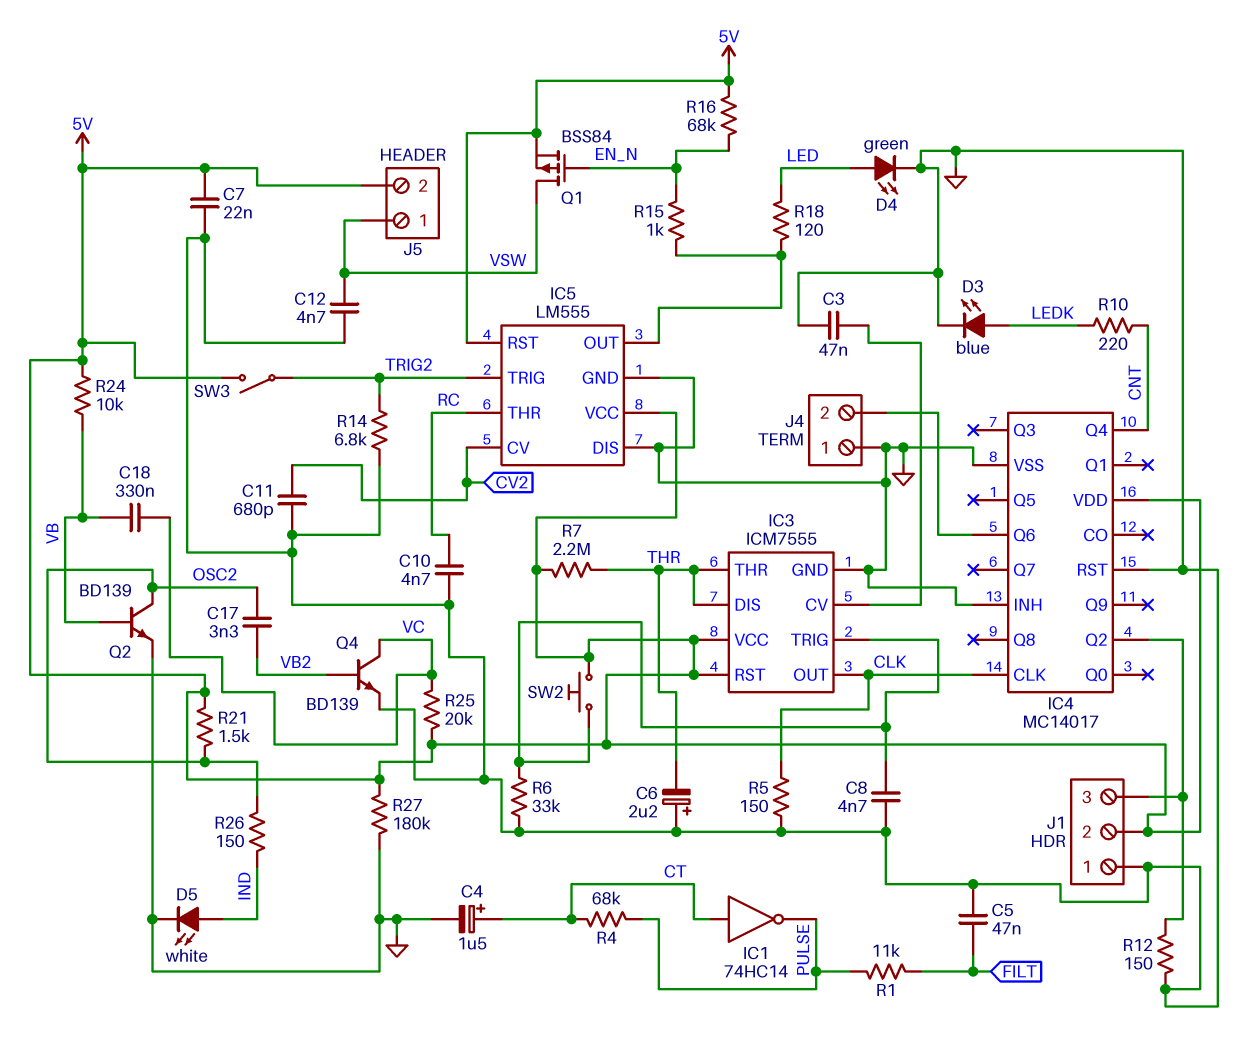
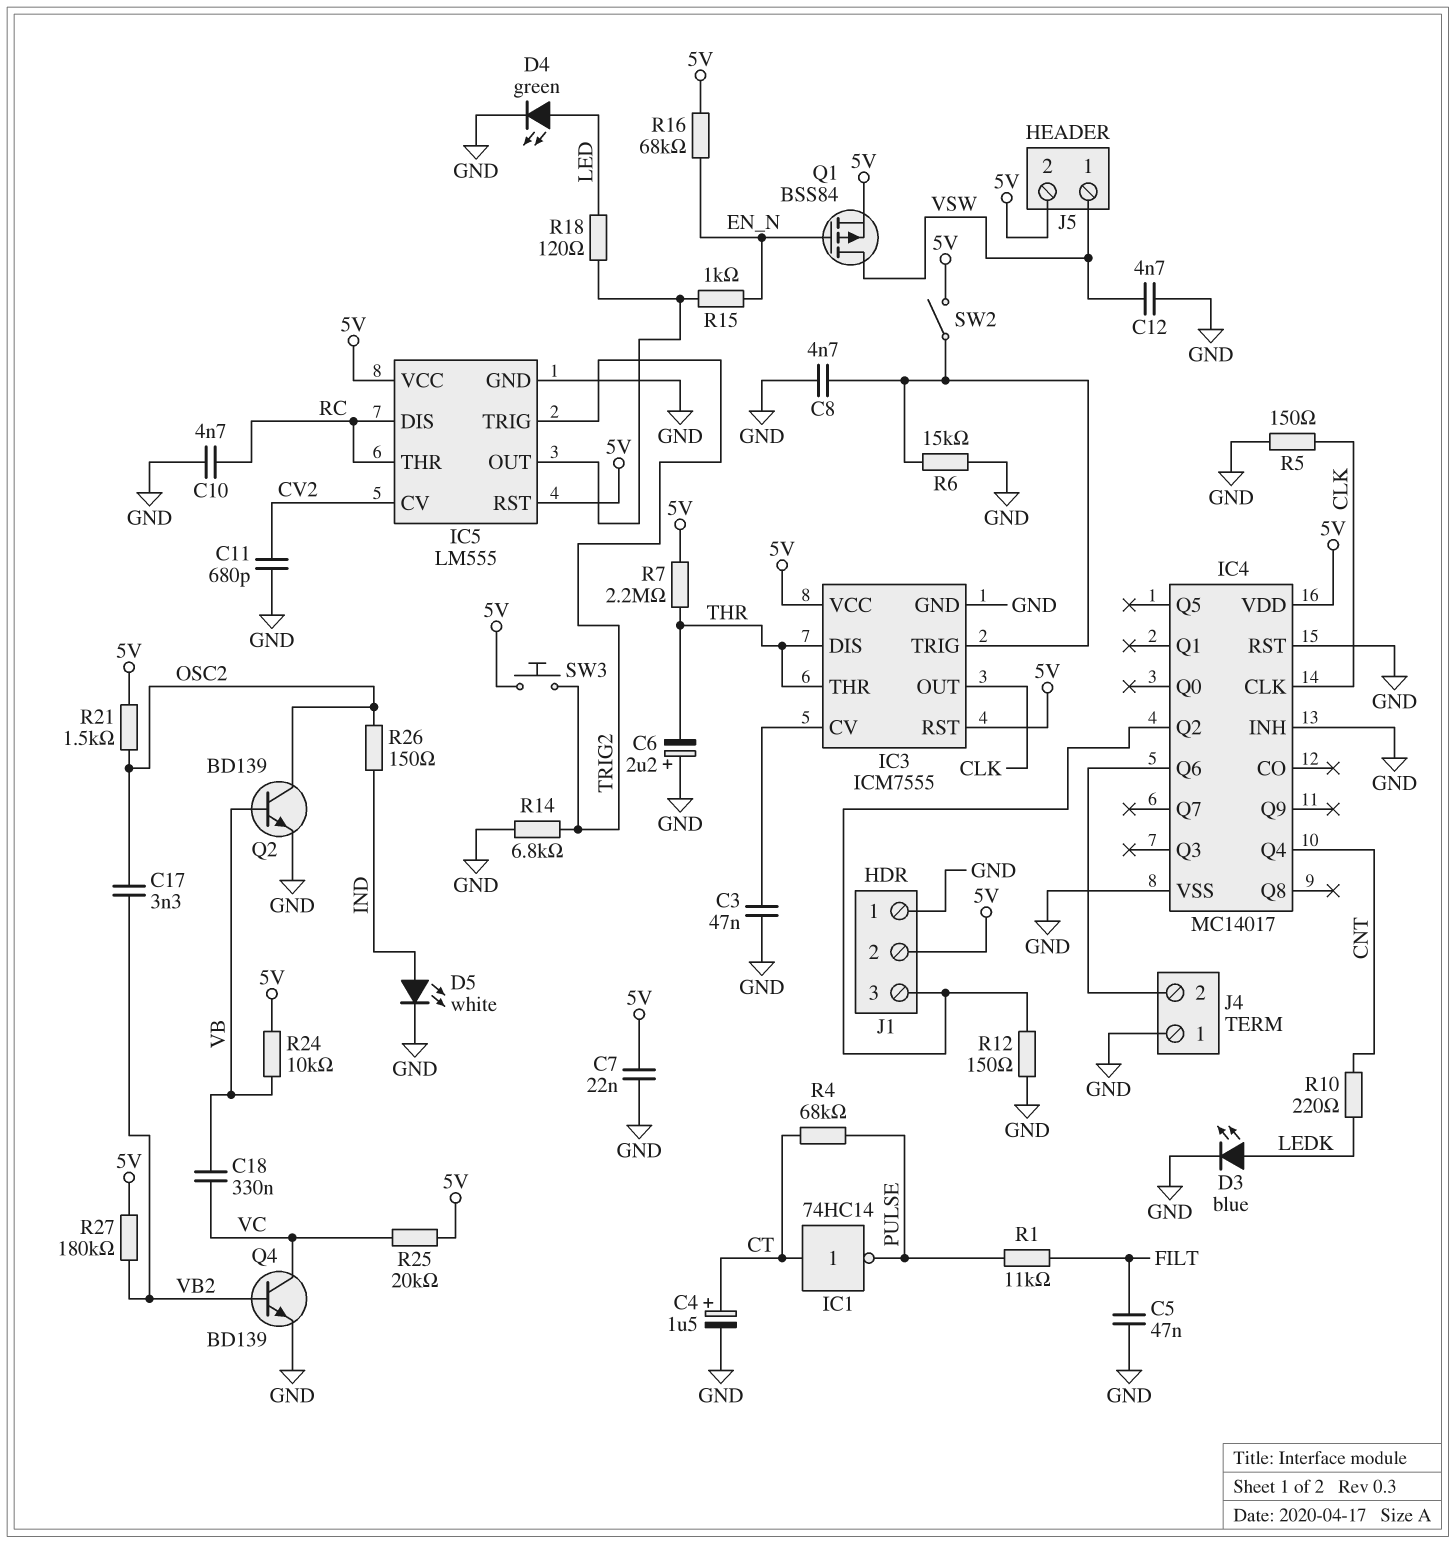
IC5 pin DIS: GND -> RC
R6: 33k (GND, IC3/TRIG) -> 15k (GND, IC3/TRIG)
R27: 180k (5V, GND) -> 180k (5V, VB2)
SW2: button (5V, IC3/TRIG) -> switch (5V, IC3/TRIG)
SW3: switch (5V, TRIG2) -> button (5V, TRIG2)

